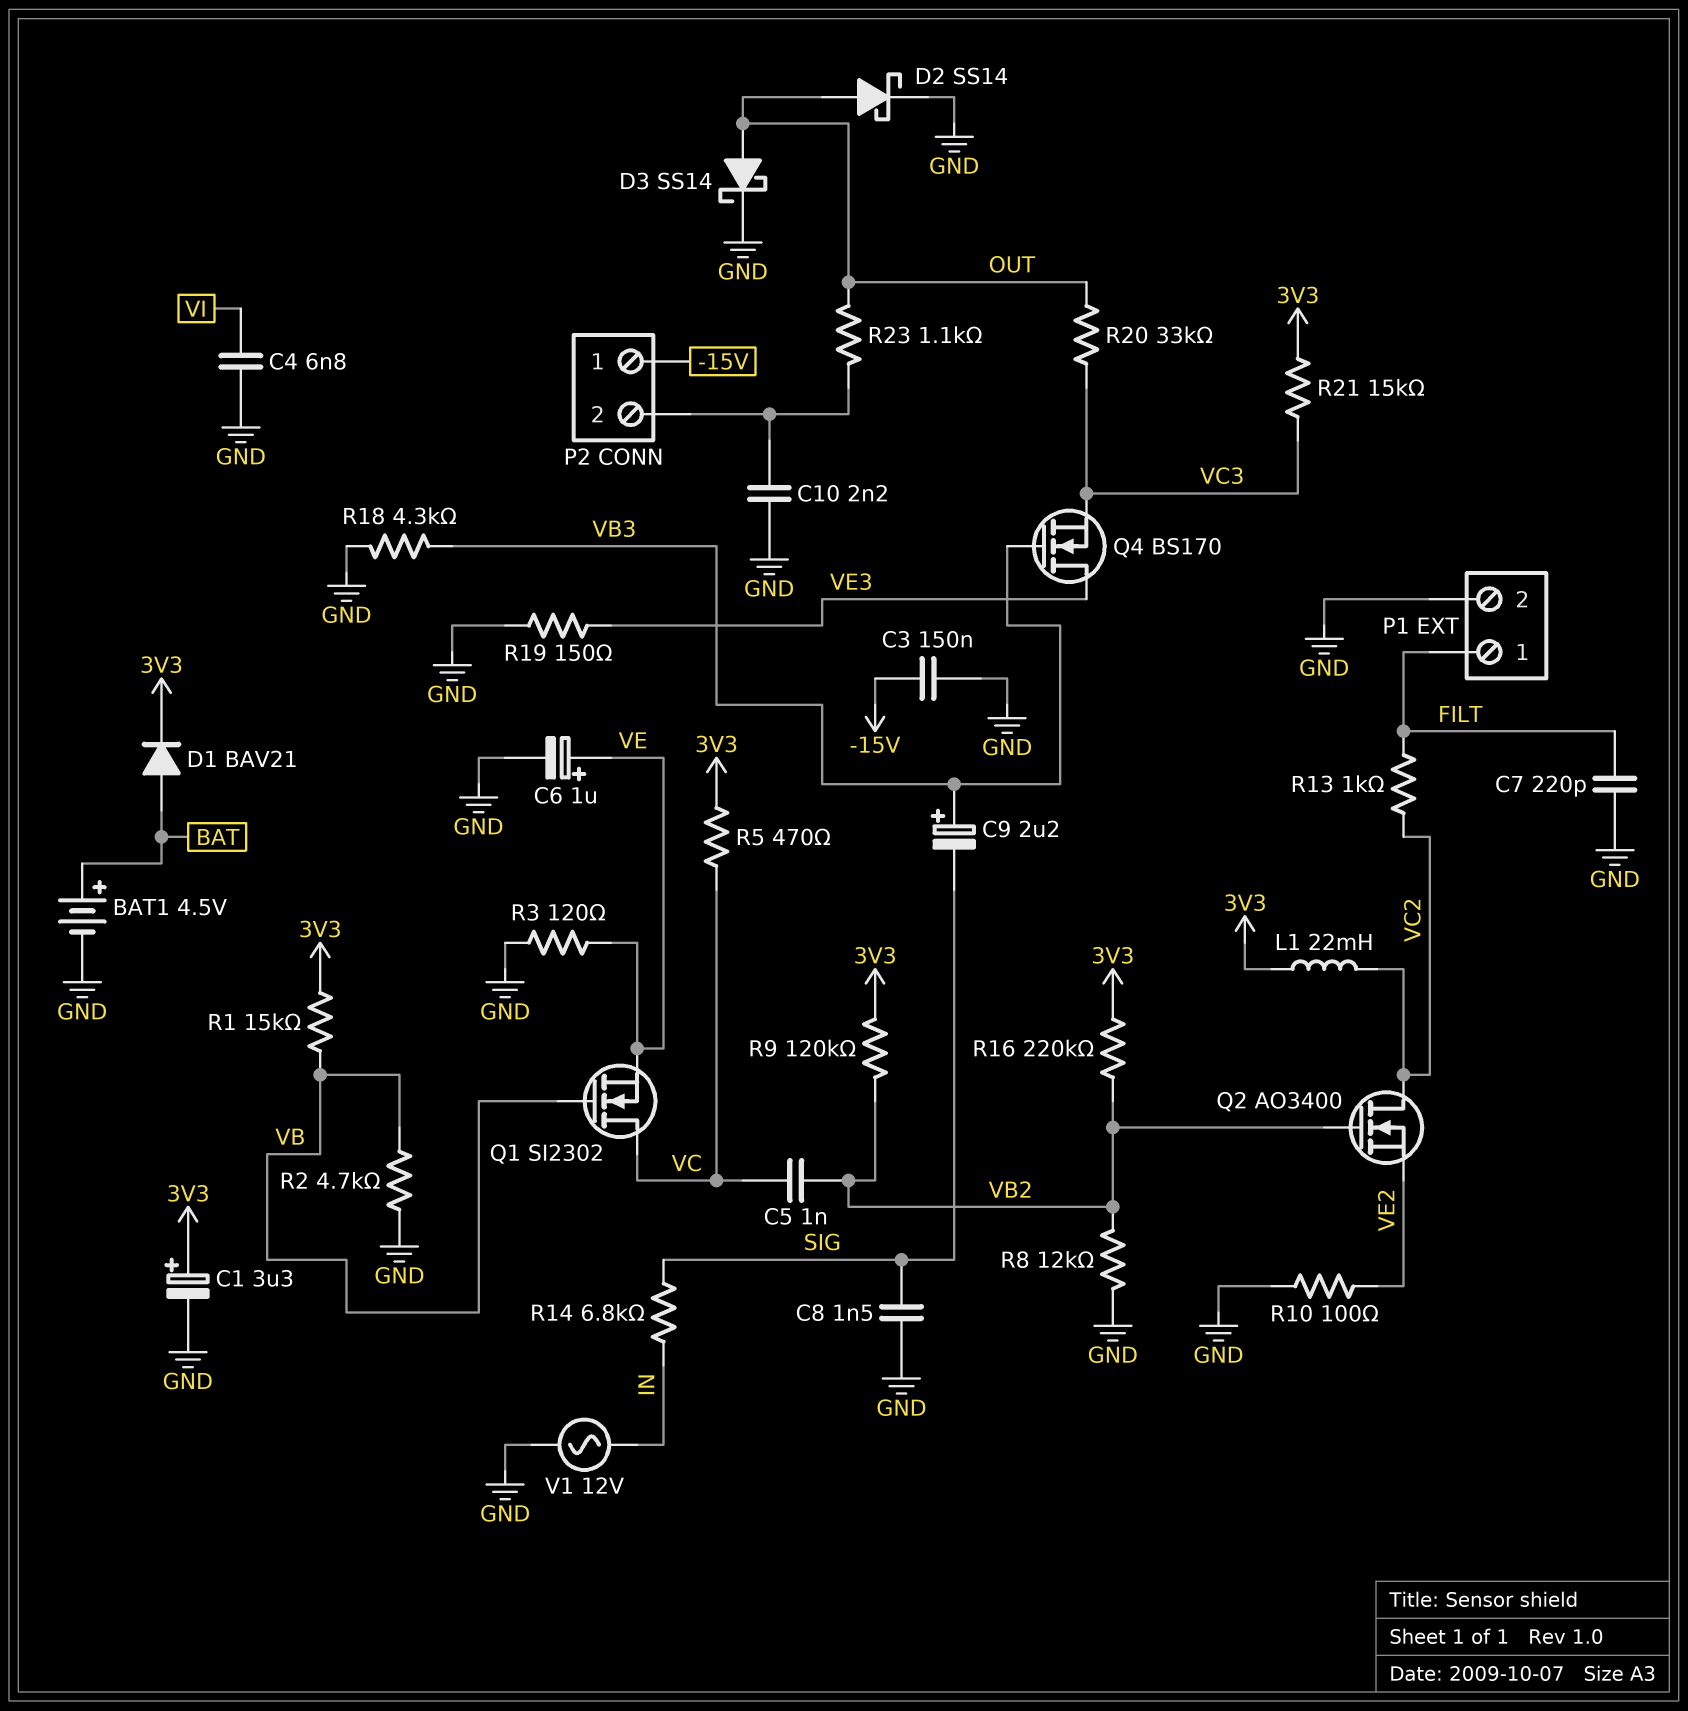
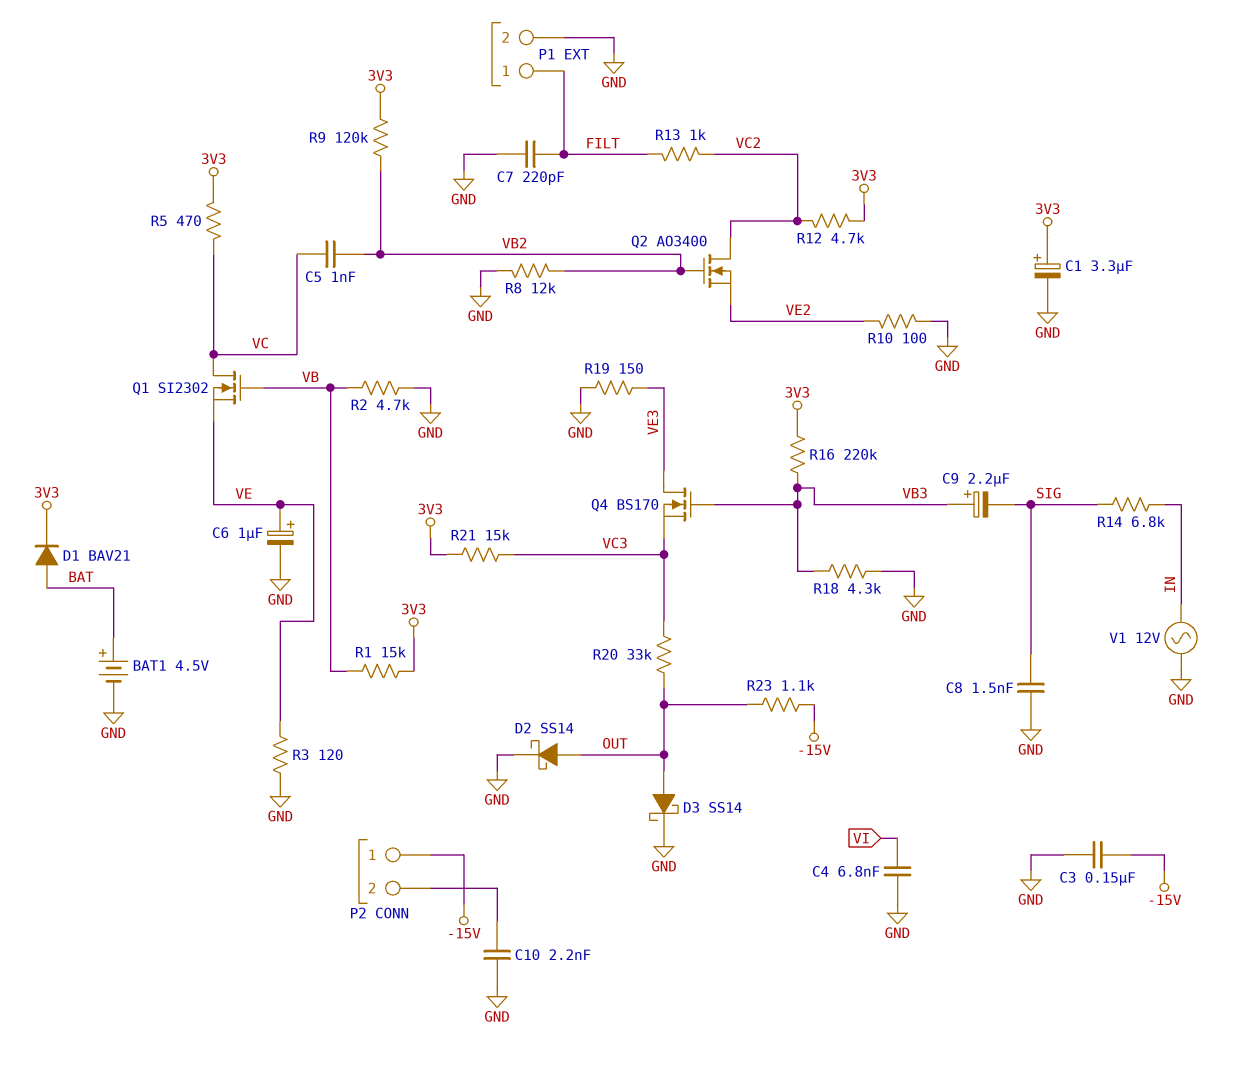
L1: 22mH (3V3, VC2) -> none
R12: none -> 4.7k (3V3, VC2)
R16: 220k (3V3, VB2) -> 220k (3V3, VB3)
R23: 1.1k (OUT, P2/2) -> 1.1k (-15V, OUT)

